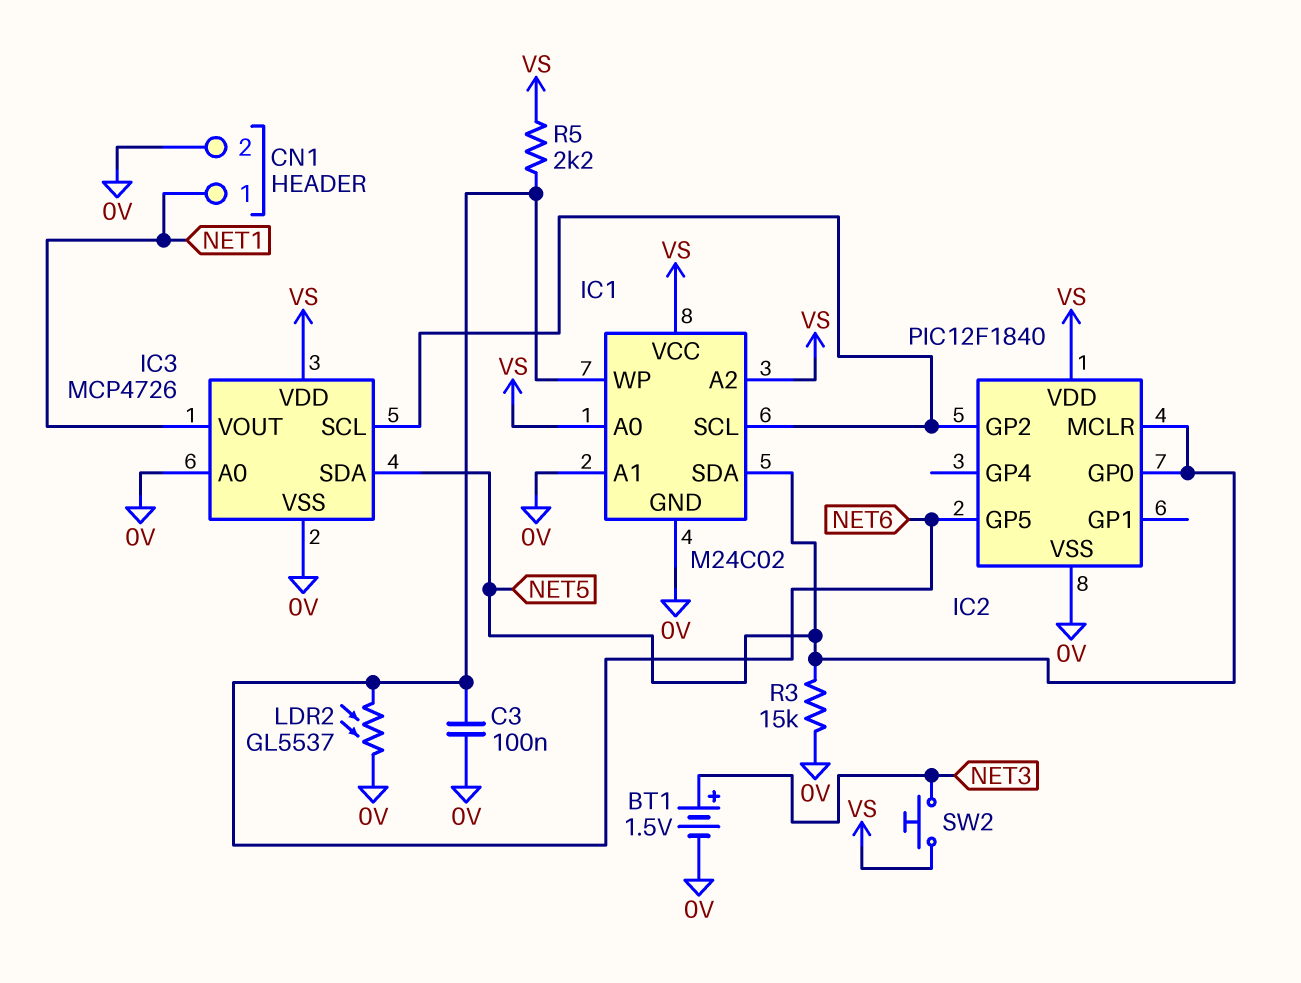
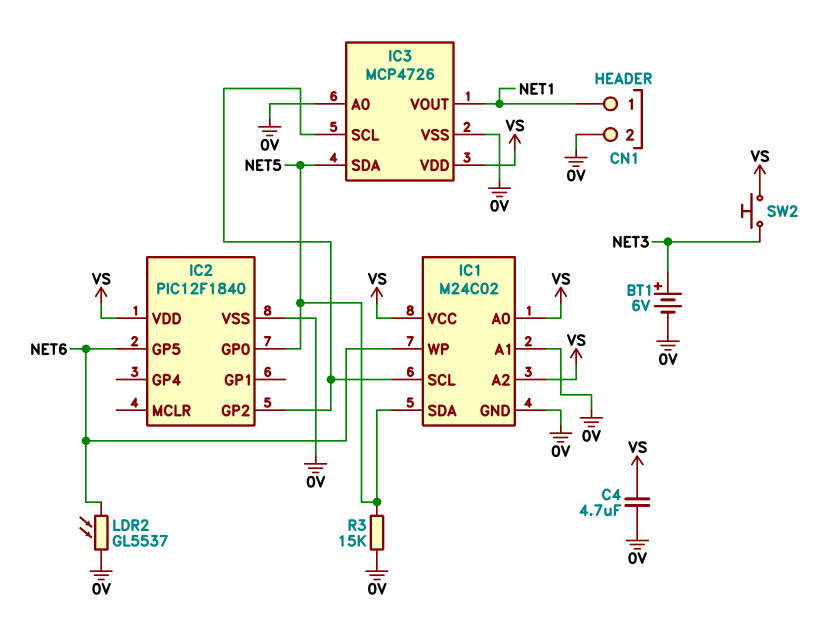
BT1: 1.5V (plus NET3, minus 0V) -> 6V (plus NET3, minus 0V)
C3: 100nF (0V, NET6) -> none
C4: none -> 4.7uF (0V, VS)
IC2 pin MCLR: NET5 -> none
R5: 2.2k (NET6, VS) -> none

